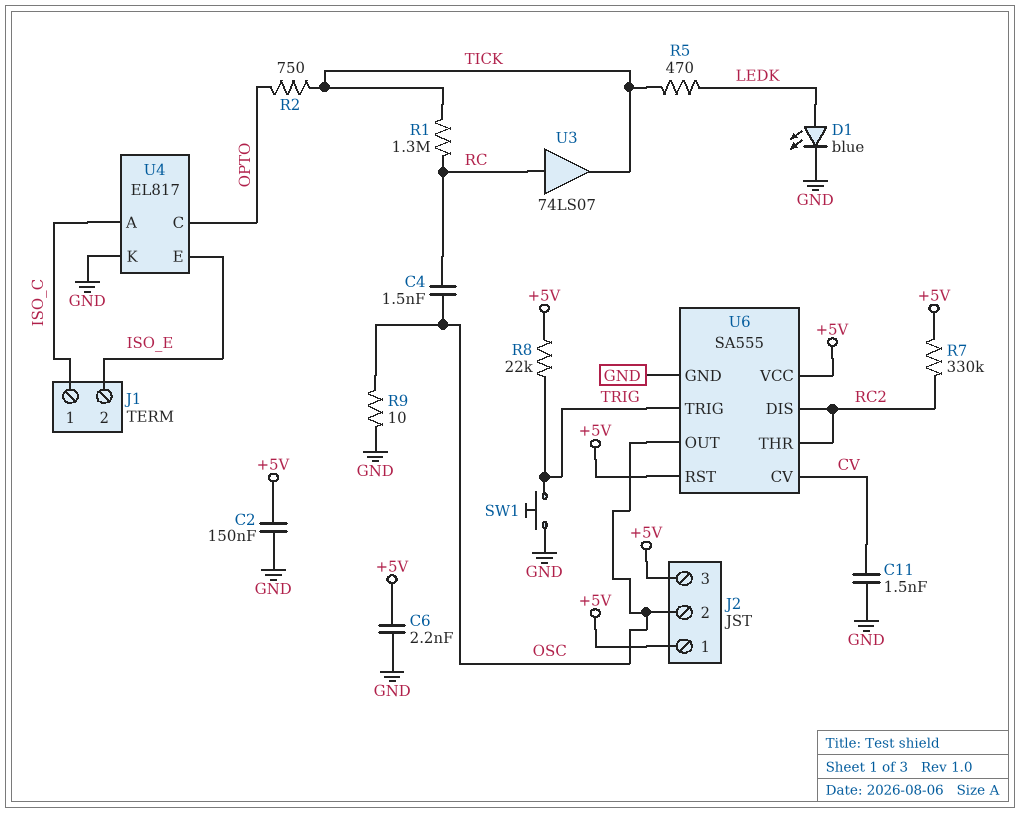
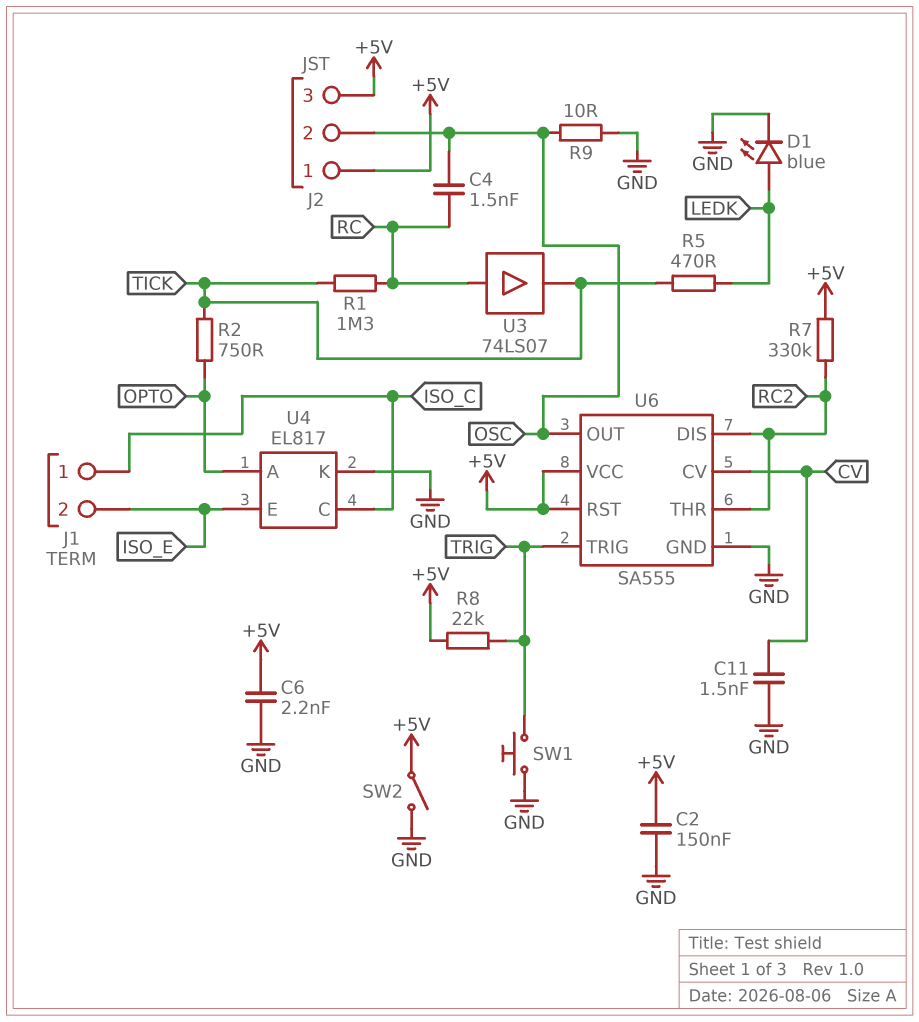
SW2: none -> switch (+5V, GND)
U4 pin A: ISO_C -> OPTO
U4 pin C: OPTO -> ISO_C

